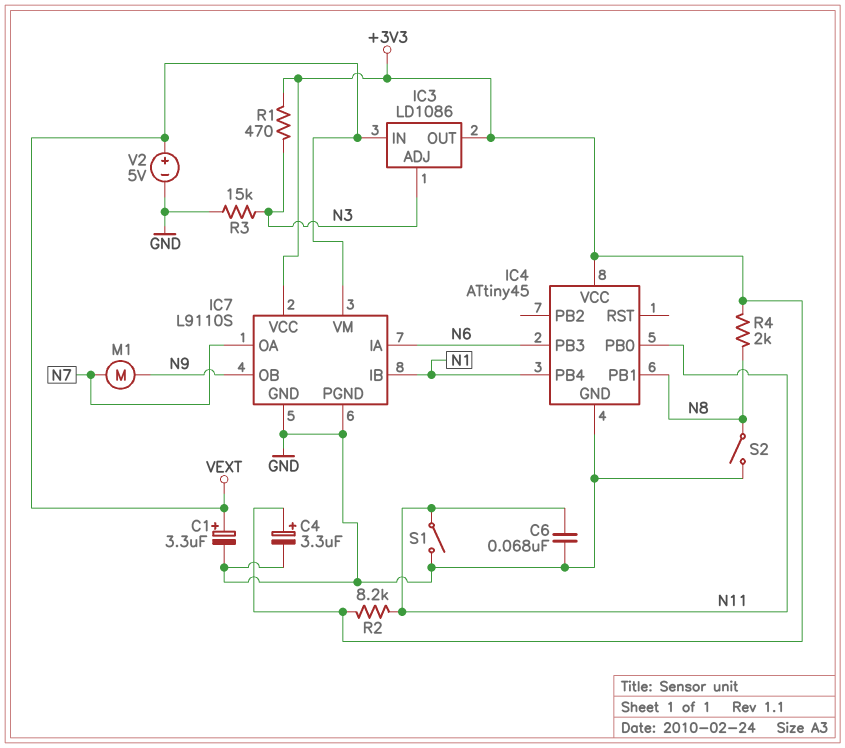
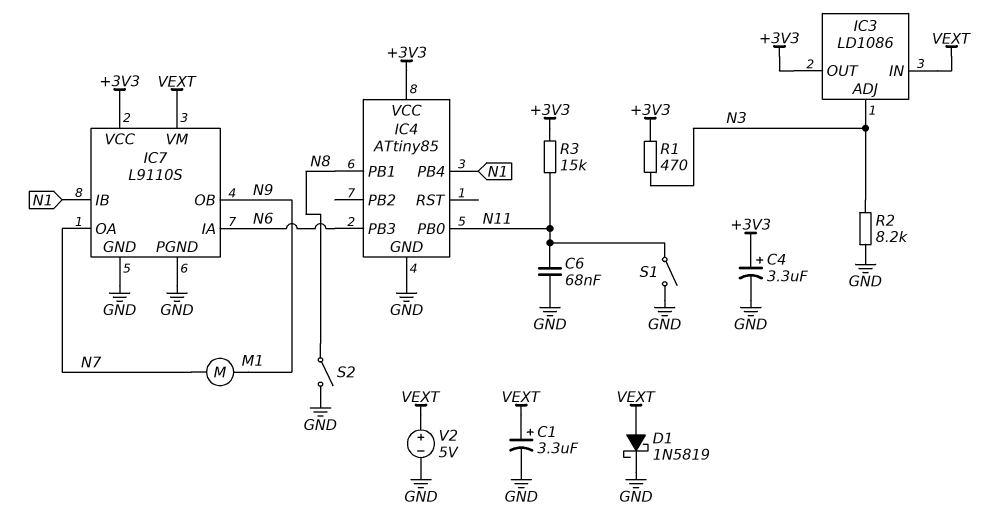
D1: none -> schottky 1N5819 (A VEXT, K GND)
IC4: ATtiny45 -> ATtiny85
R2: 8.2k (+3V3, N11) -> 8.2k (GND, N3)
R3: 15k (GND, N3) -> 15k (+3V3, N11)
R4: 2k (+3V3, N8) -> none

